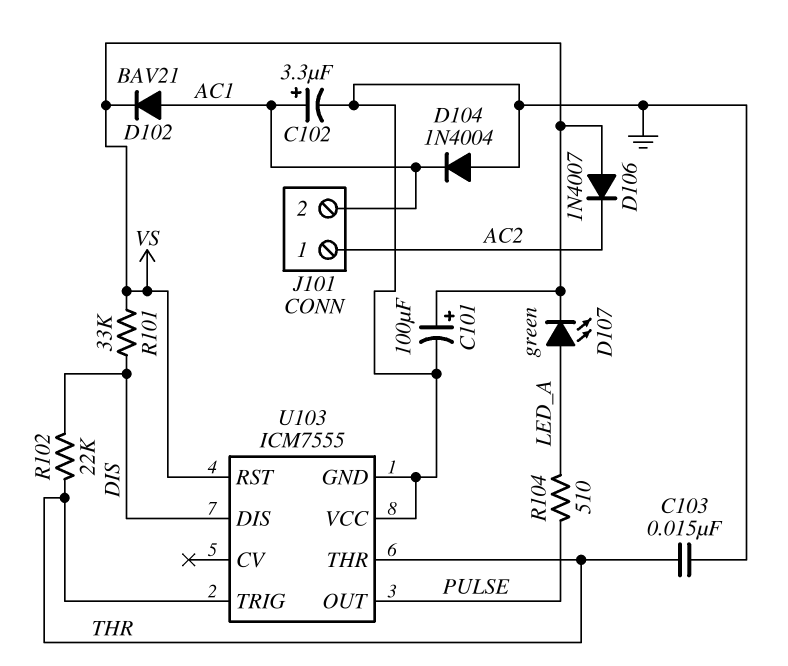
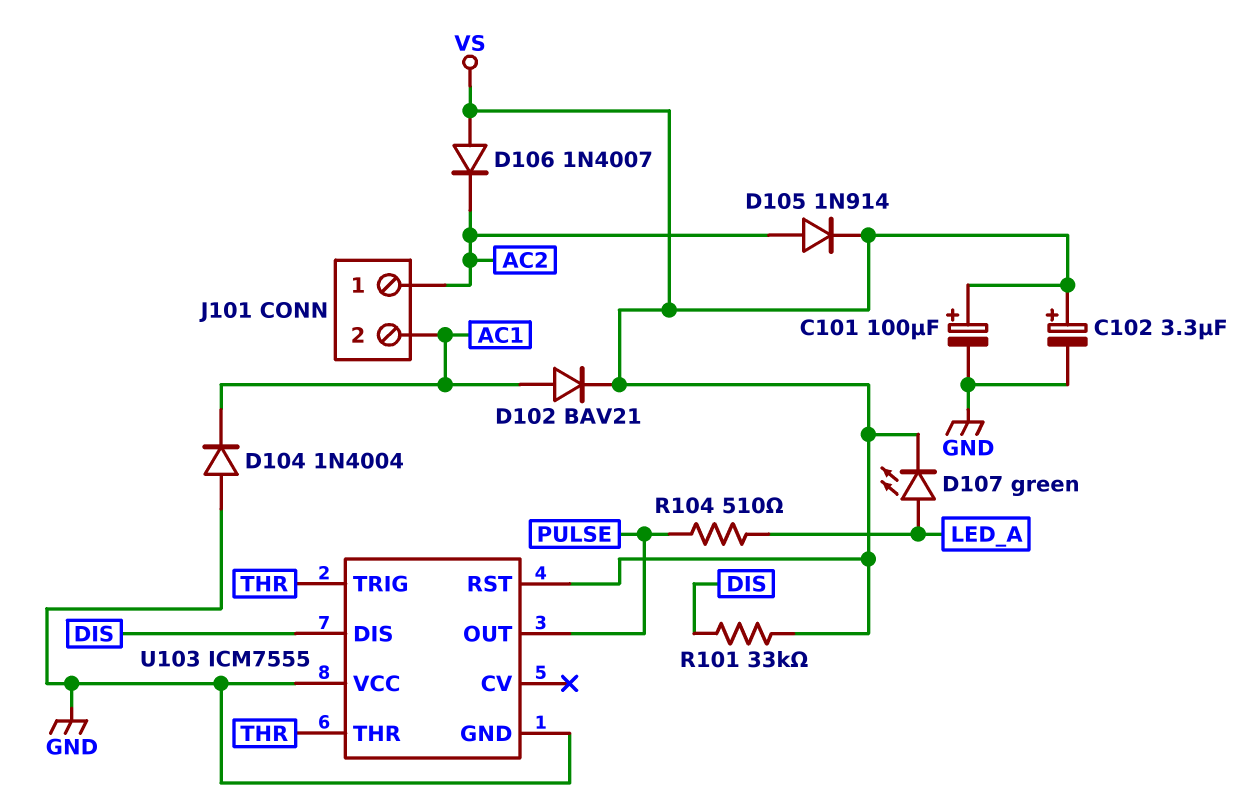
C102: 3.3uF (plus AC1, minus GND) -> 3.3uF (plus VS, minus GND)
C103: 15nF (GND, THR) -> none
D105: none -> diode 1N914 (A AC2, K VS)
R102: 22k (DIS, THR) -> none

